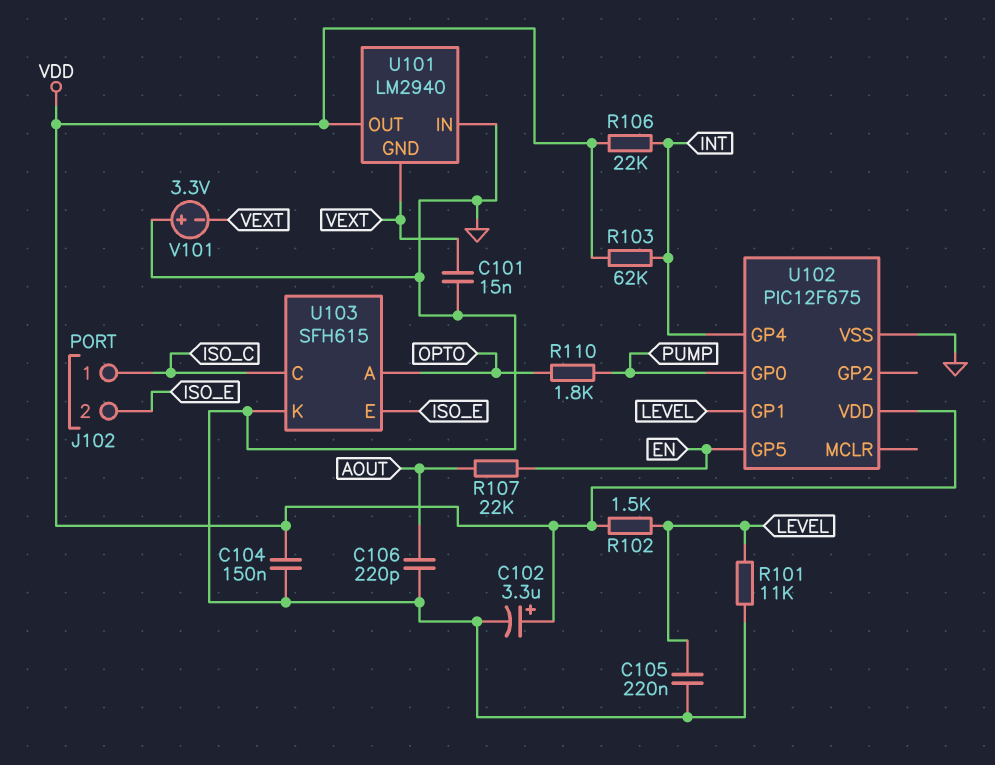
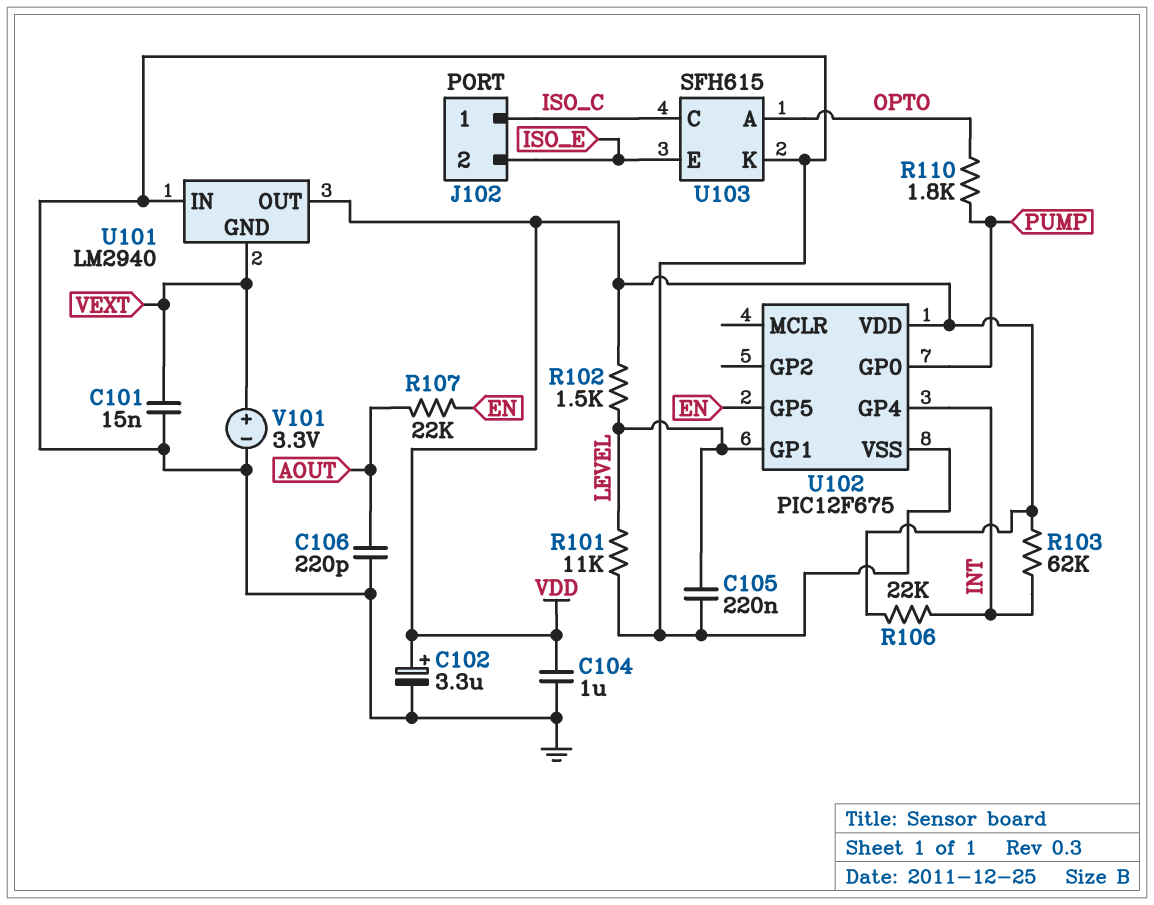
C104: 150nF (GND, VDD) -> 1uF (GND, VDD)
V101: 3.3V (plus GND, minus VEXT) -> 3.3V (plus VEXT, minus GND)

